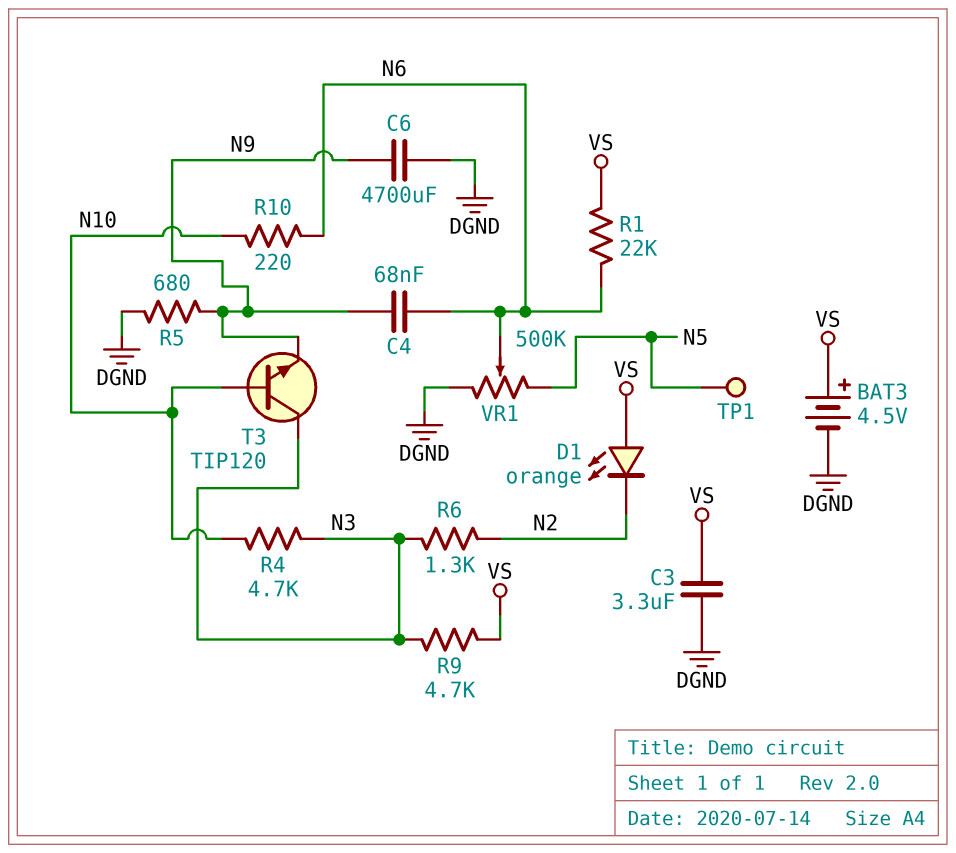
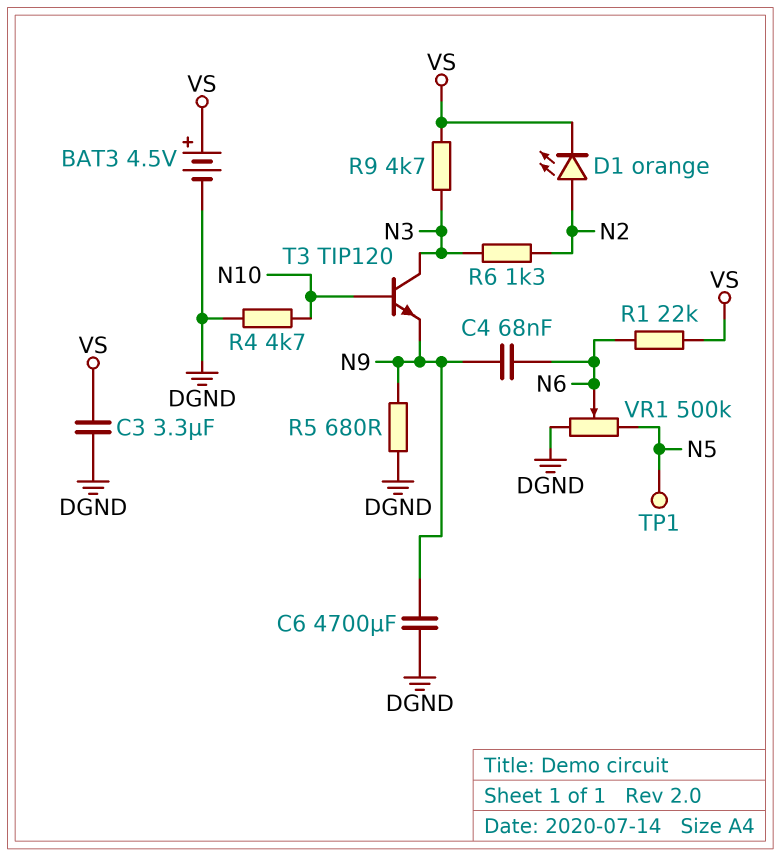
D1: LED orange (A VS, K N2) -> LED orange (A N2, K VS)
R4: 4.7k (N3, N10) -> 4.7k (DGND, N10)
R10: 220 (N6, N10) -> none

